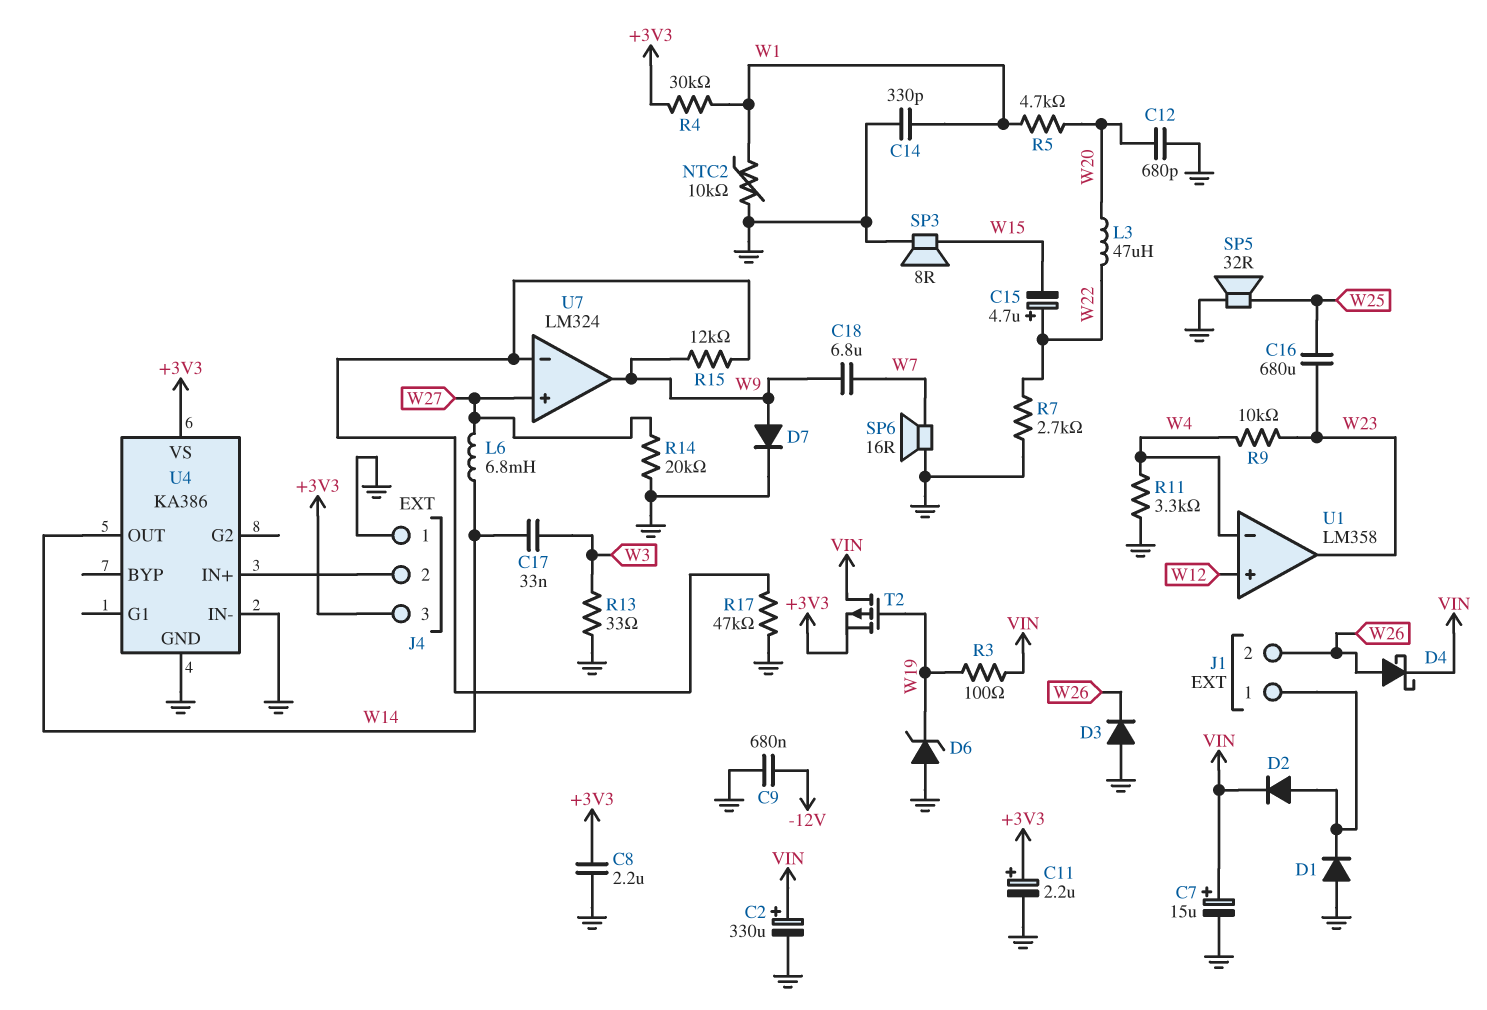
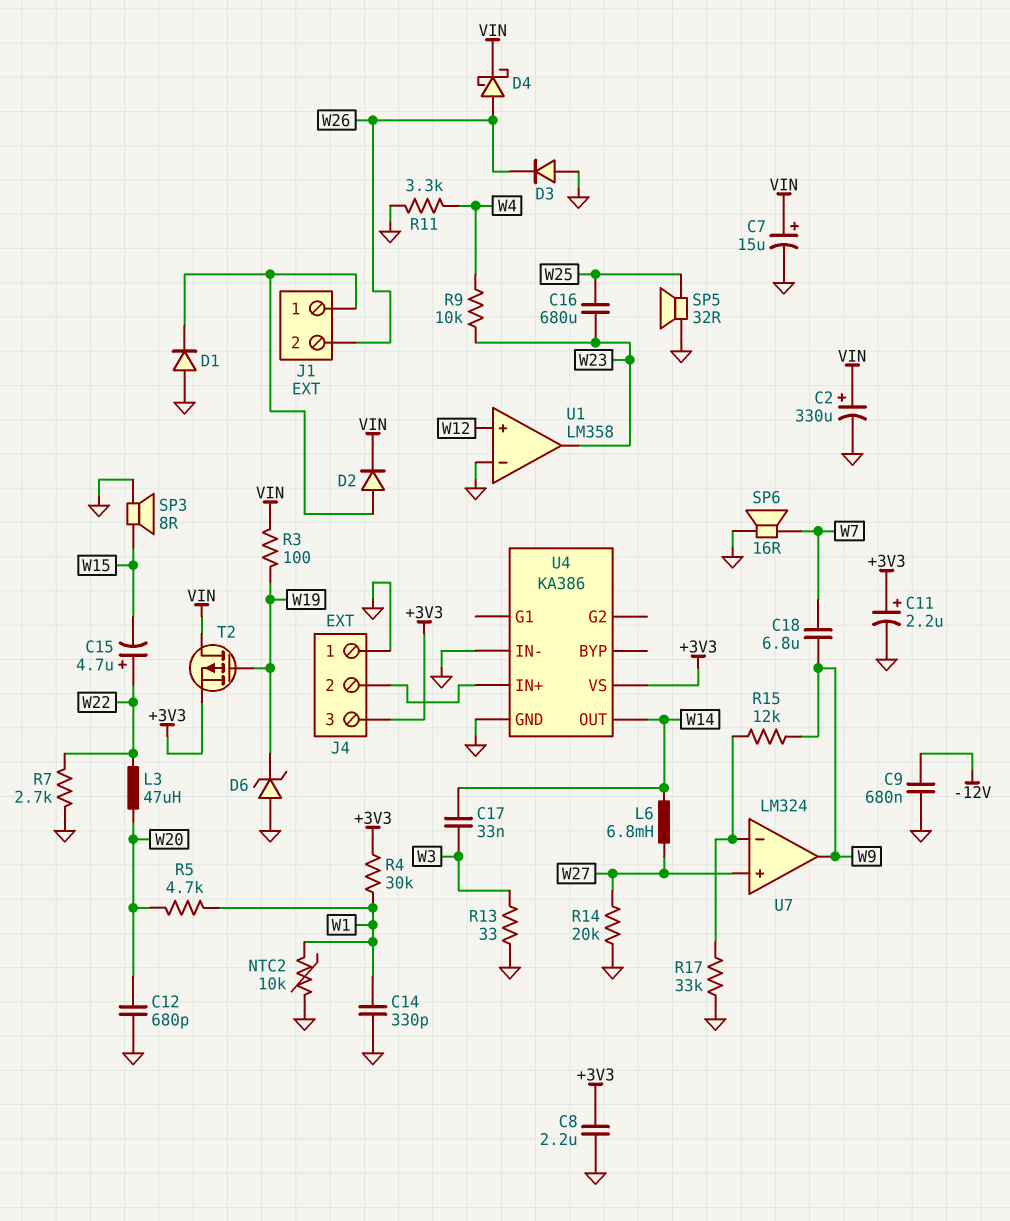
D7: diode (A W9, K GND) -> none
R17: 47k (GND, U7/in-) -> 33k (GND, U7/in-)
U1 pin in-: W4 -> GND

